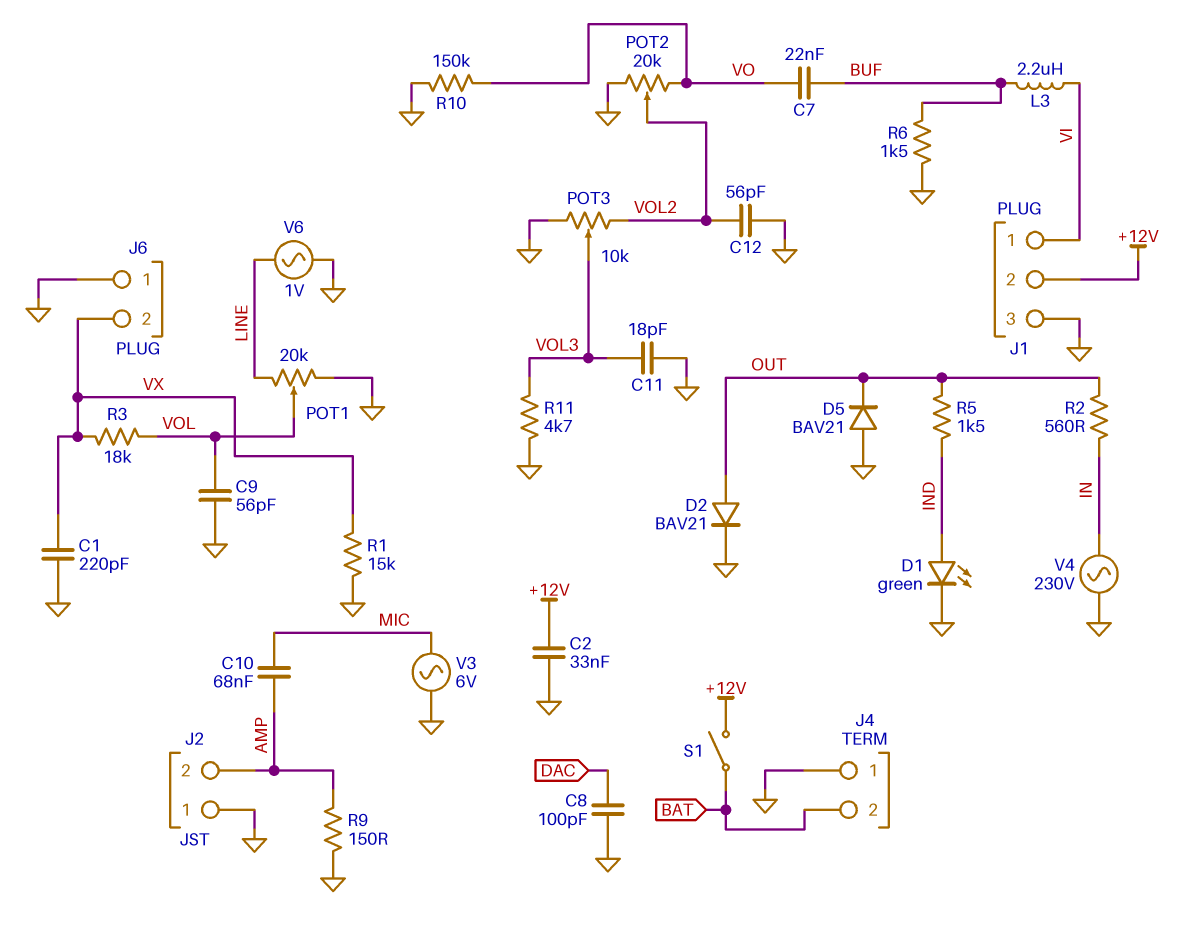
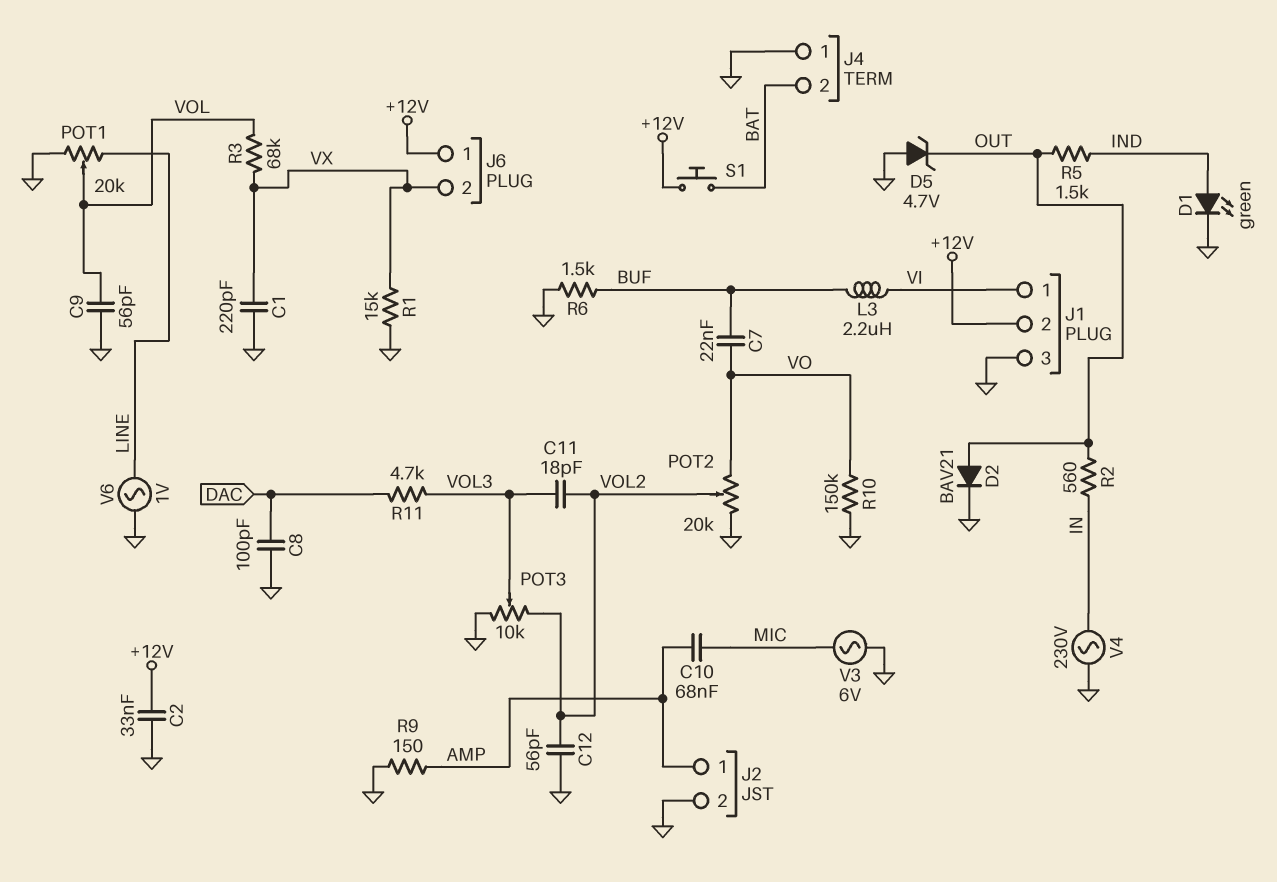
C11: 18pF (GND, VOL3) -> 18pF (VOL2, VOL3)
D5: diode BAV21 (A GND, K OUT) -> zener 4.7V (A GND, K OUT)
J2 pin 1: GND -> AMP
J2 pin 2: AMP -> GND
J6 pin 1: GND -> +12V
R3: 18k (VOL, VX) -> 68k (VOL, VX)
R11: 4.7k (GND, VOL3) -> 4.7k (DAC, VOL3)
S1: switch (+12V, BAT) -> button (+12V, BAT)

